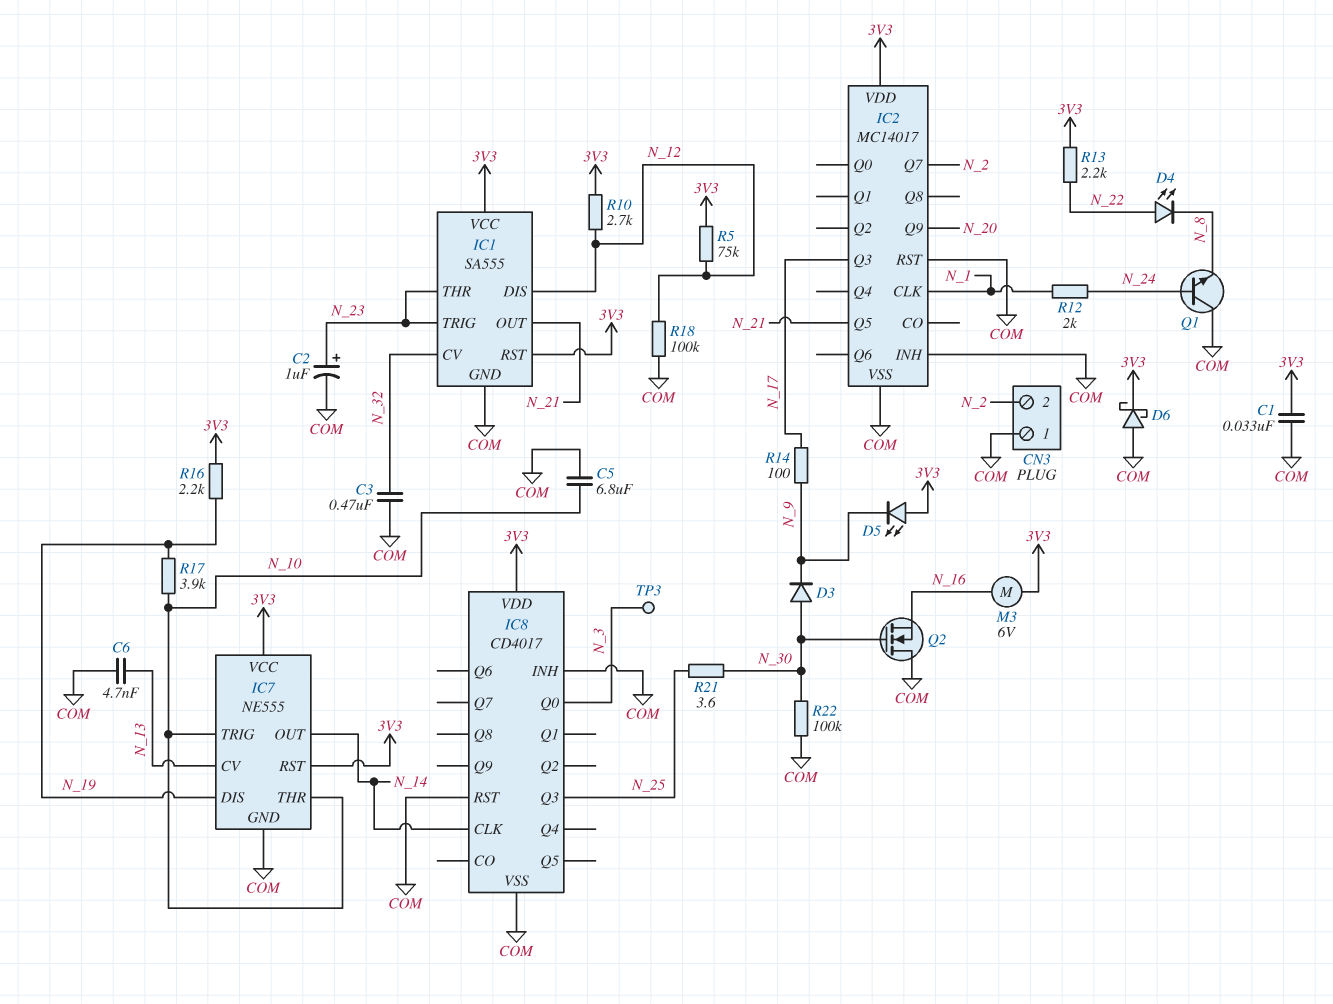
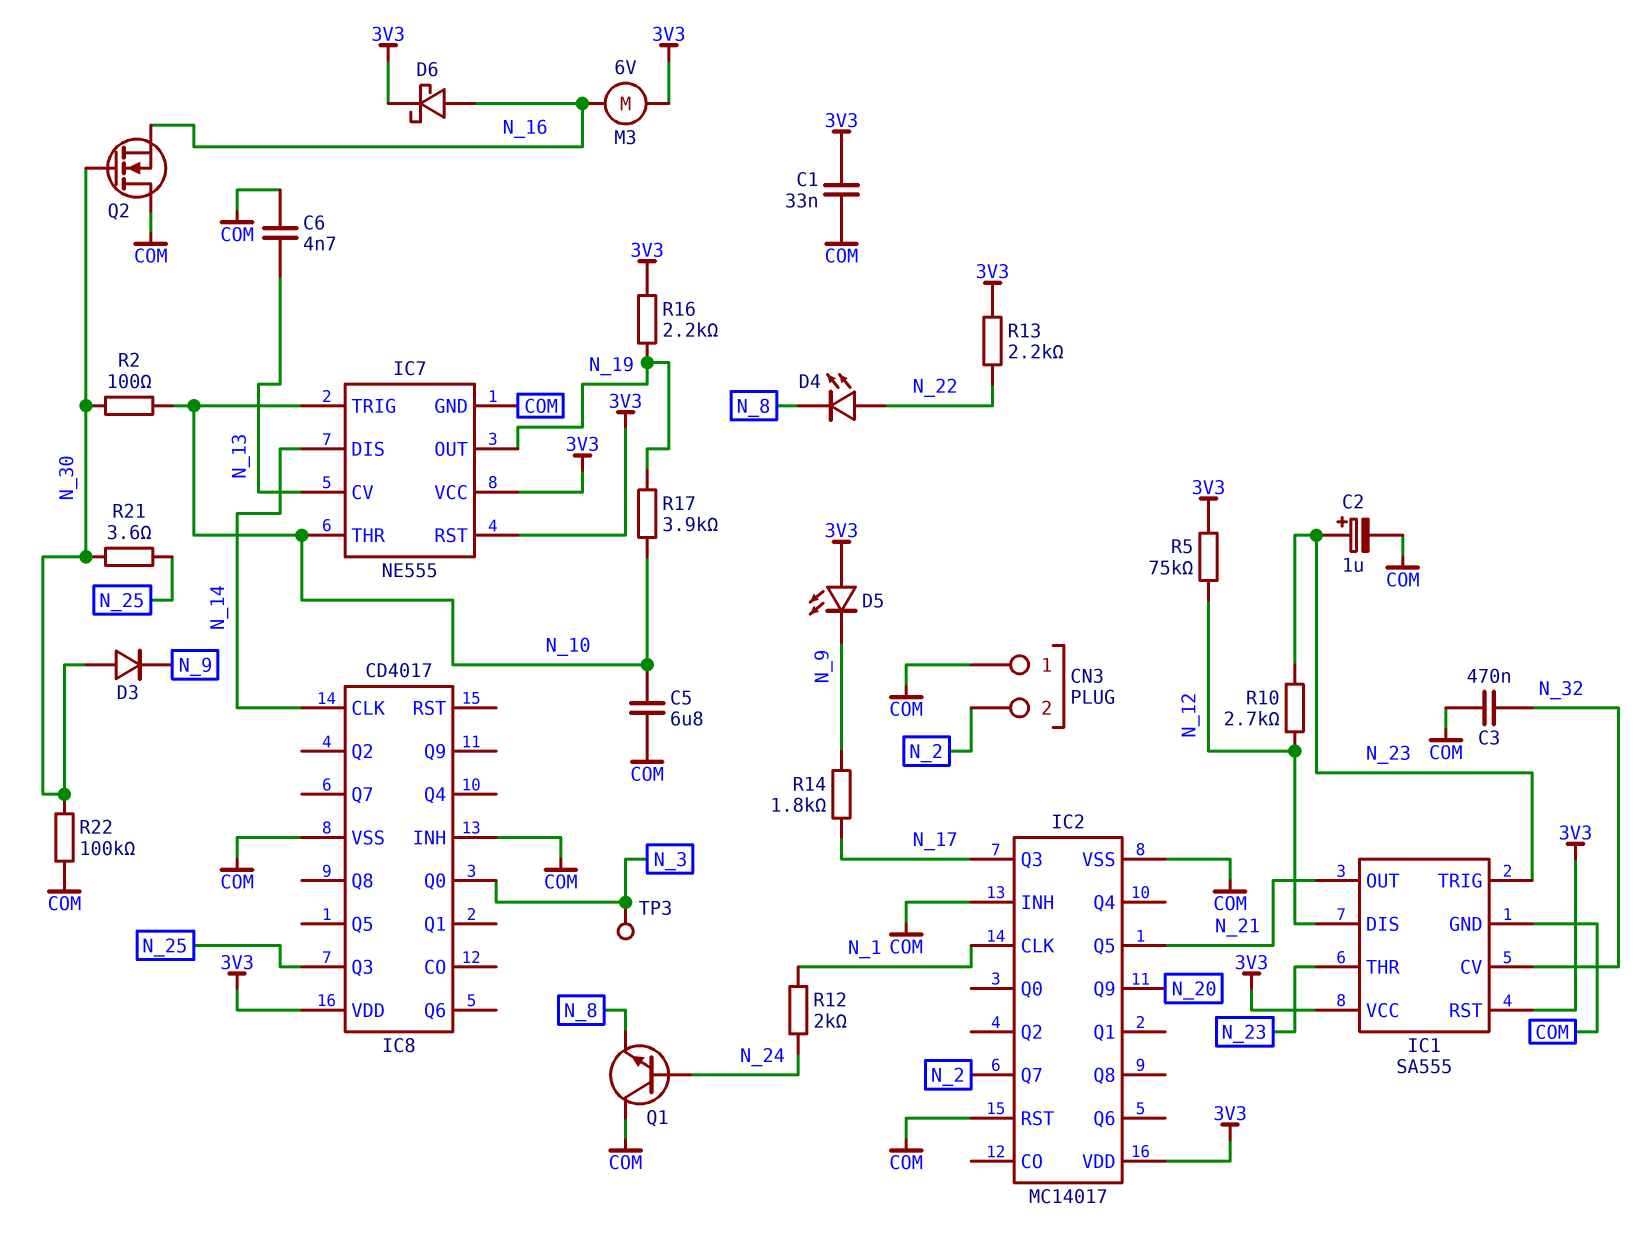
D6: schottky (A COM, K 3V3) -> schottky (A N_16, K 3V3)
IC7 pin DIS: N_19 -> N_14
IC7 pin OUT: N_14 -> N_19
IC8 pin RST: COM -> none
R2: none -> 100 (N_10, N_30)
R10: 2.7k (3V3, N_12) -> 2.7k (N_12, N_23)
R14: 100 (N_9, N_17) -> 1.8k (N_9, N_17)
R18: 100k (COM, N_12) -> none

